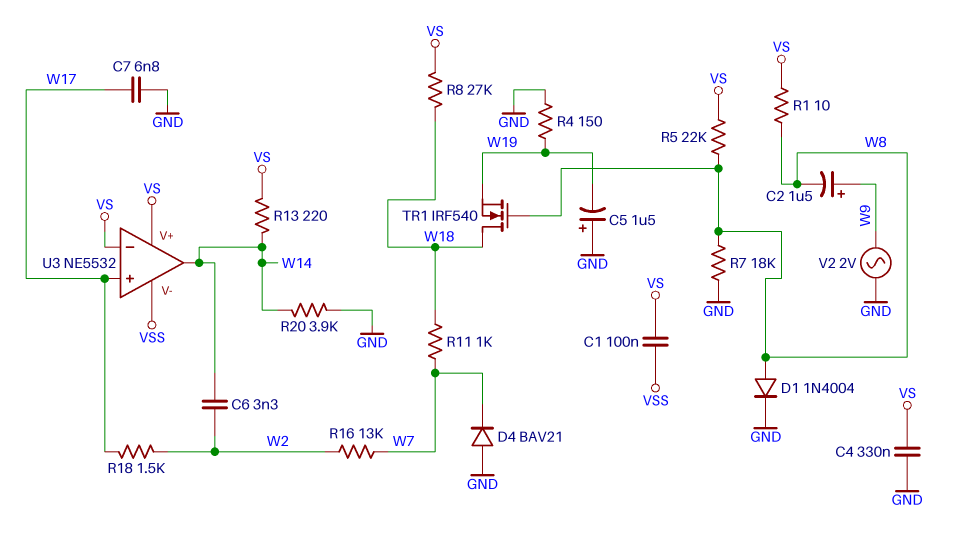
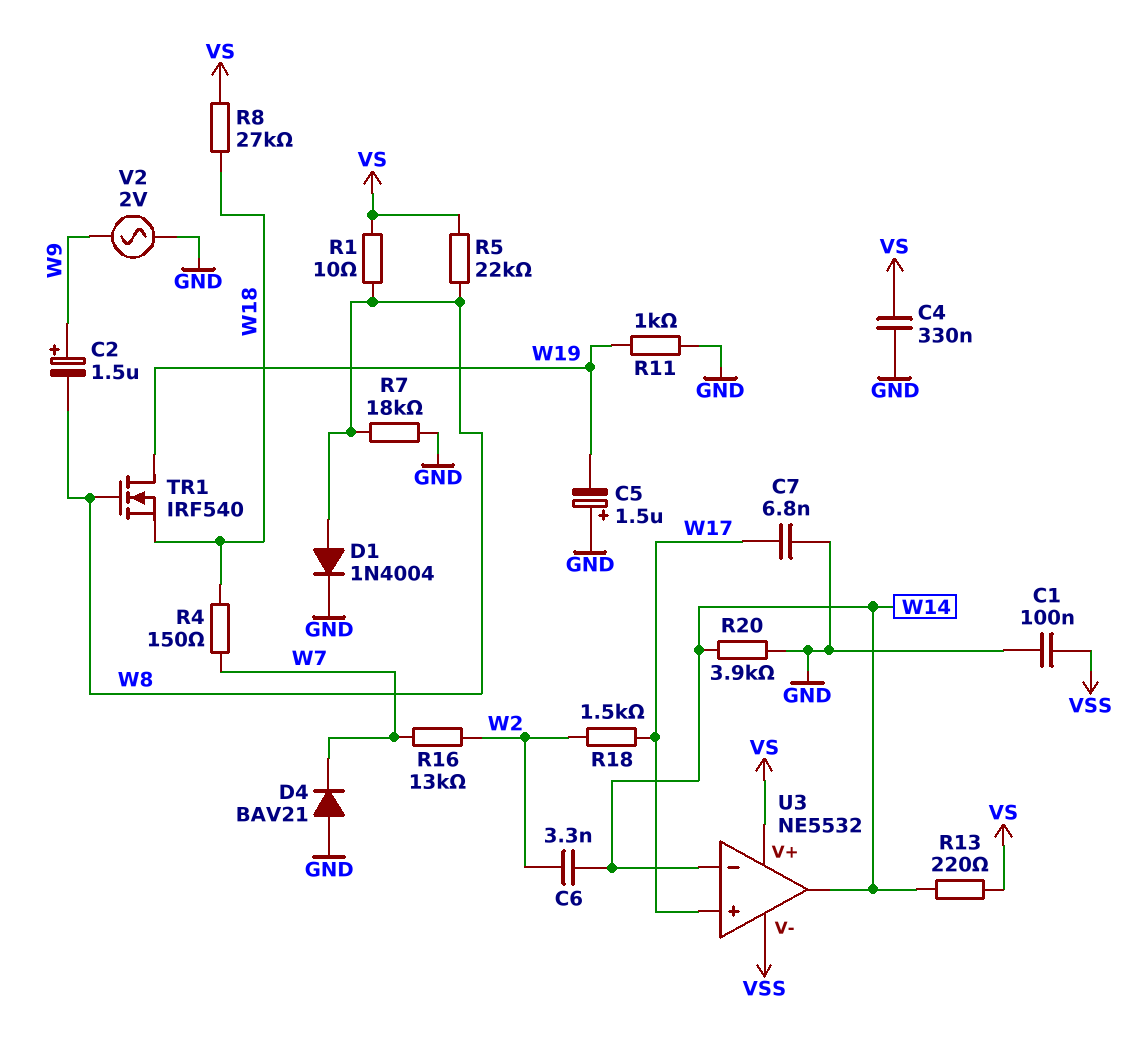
C1: 100nF (VS, VSS) -> 100nF (GND, VSS)
R4: 150 (GND, W19) -> 150 (W7, W18)
R11: 1k (W7, W18) -> 1k (GND, W19)
TR1: NMOS IRF540 (G W8, D W18, S W19) -> NMOS IRF540 (G W8, D W19, S W18)
U3 pin in-: VS -> W14

